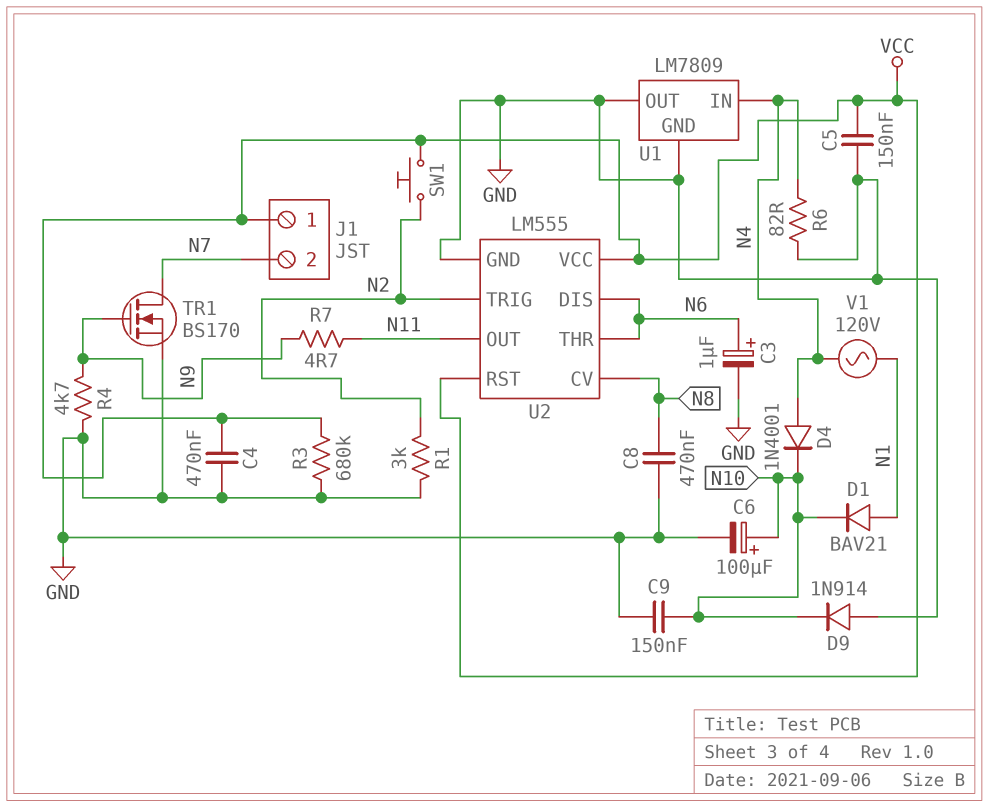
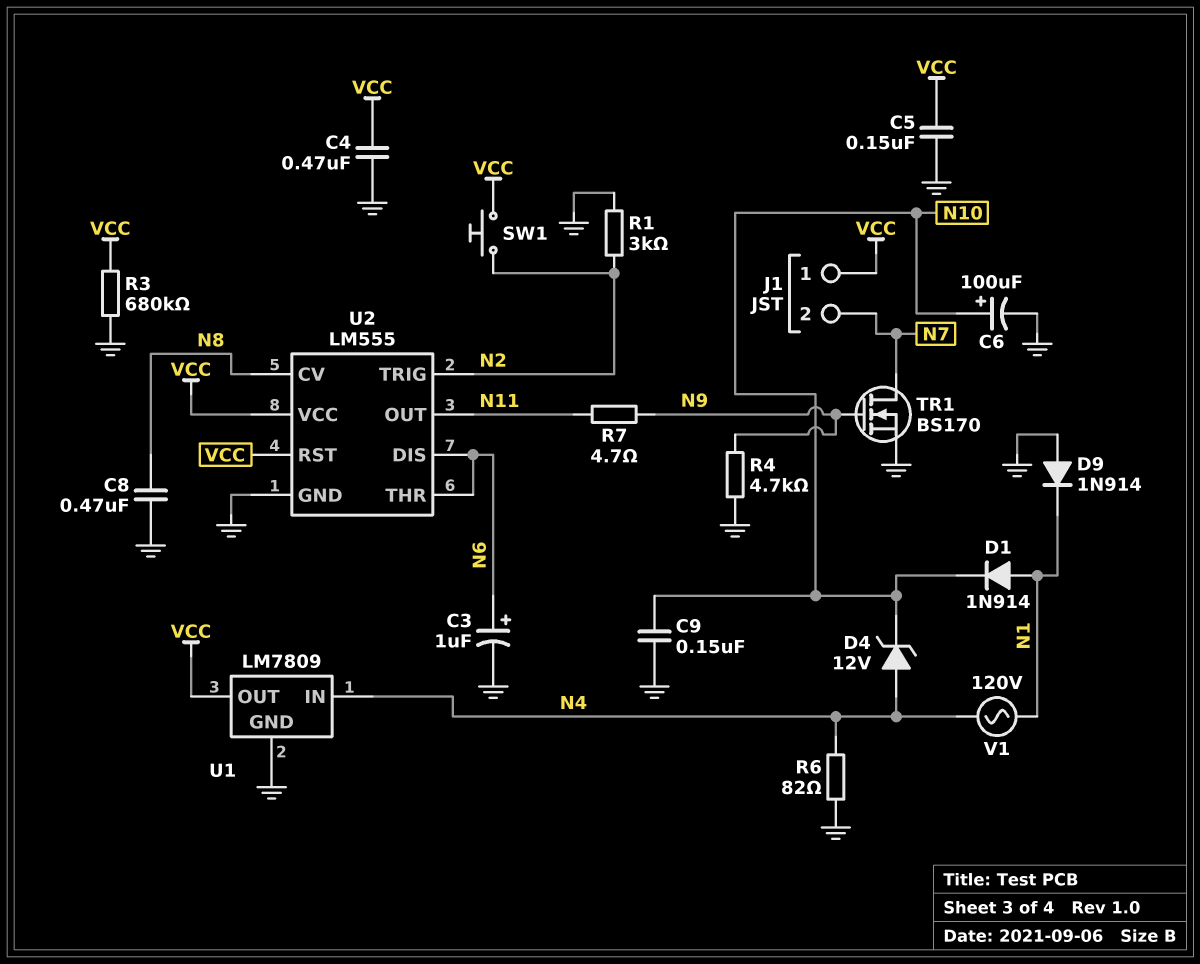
D1: diode BAV21 (A N1, K N10) -> diode 1N914 (A N1, K N10)
D4: diode 1N4001 (A N4, K N10) -> zener 12V (A N4, K N10)
D9: diode 1N914 (A GND, K N10) -> diode 1N914 (A GND, K N1)
U1 pin OUT: GND -> VCC

